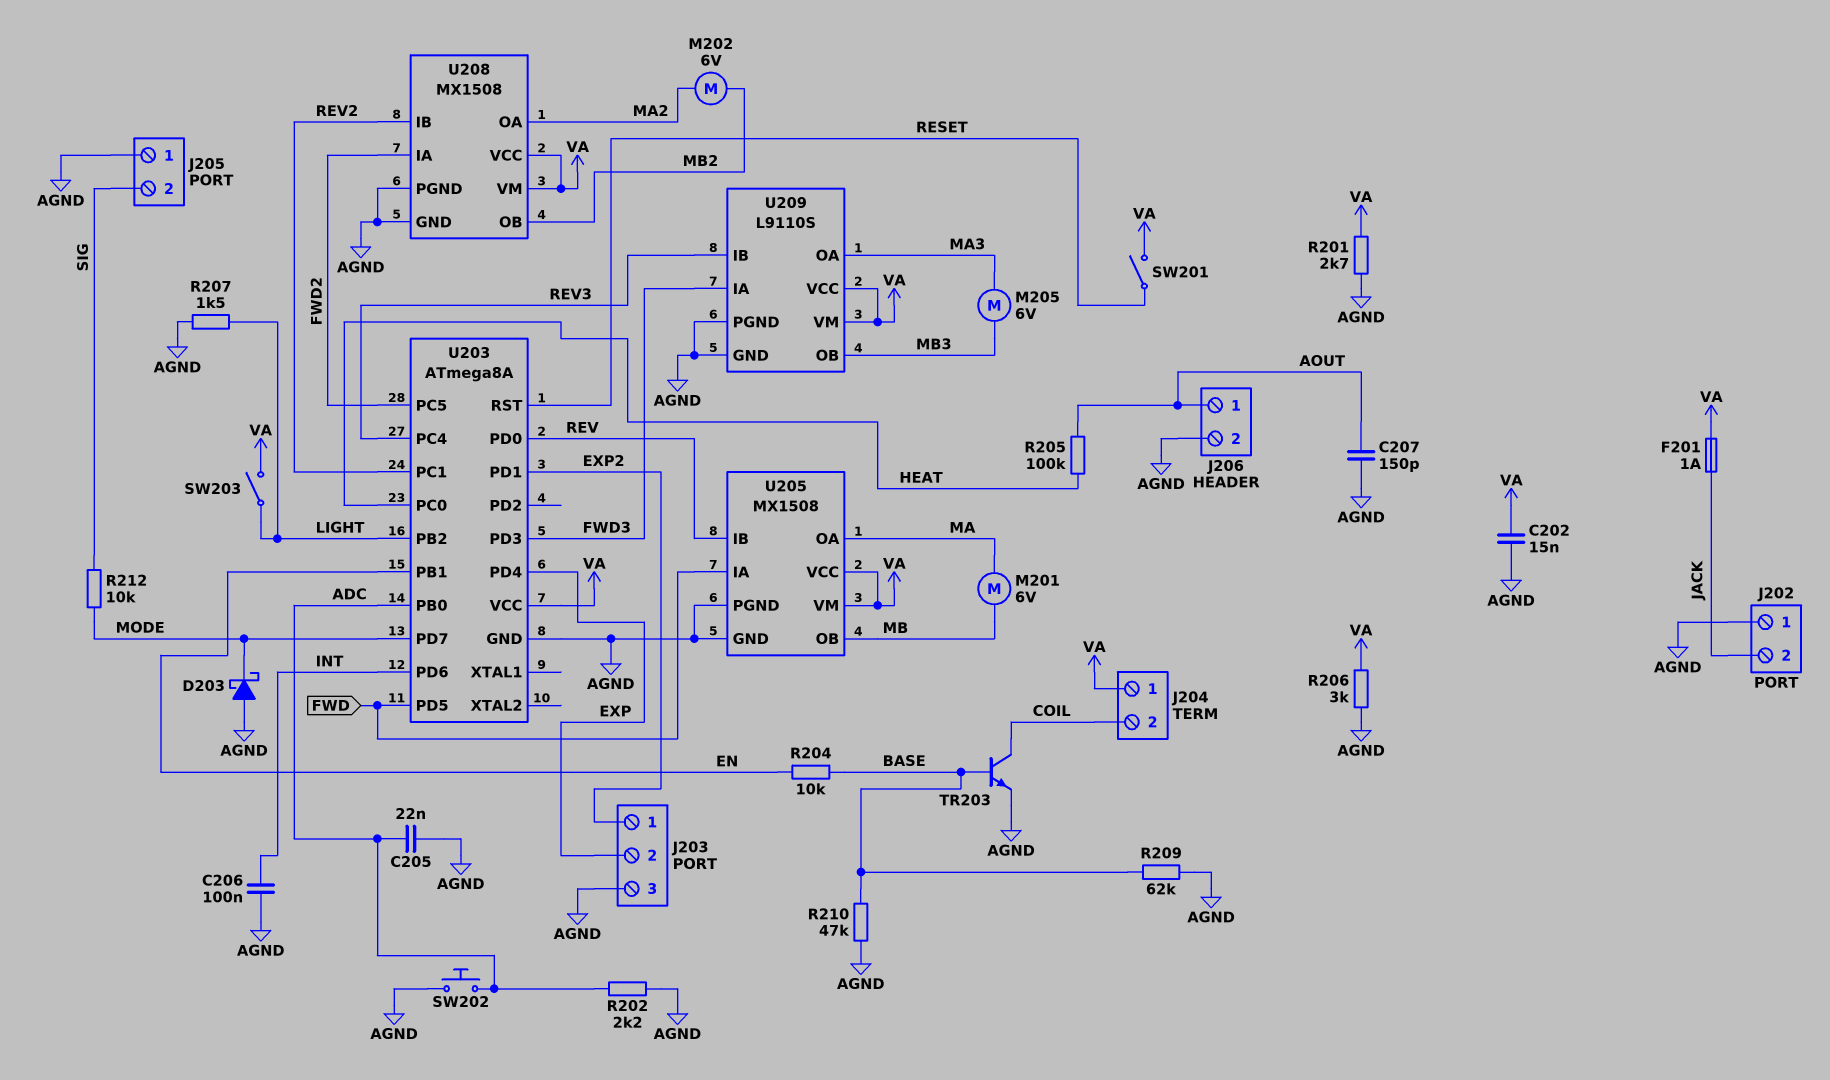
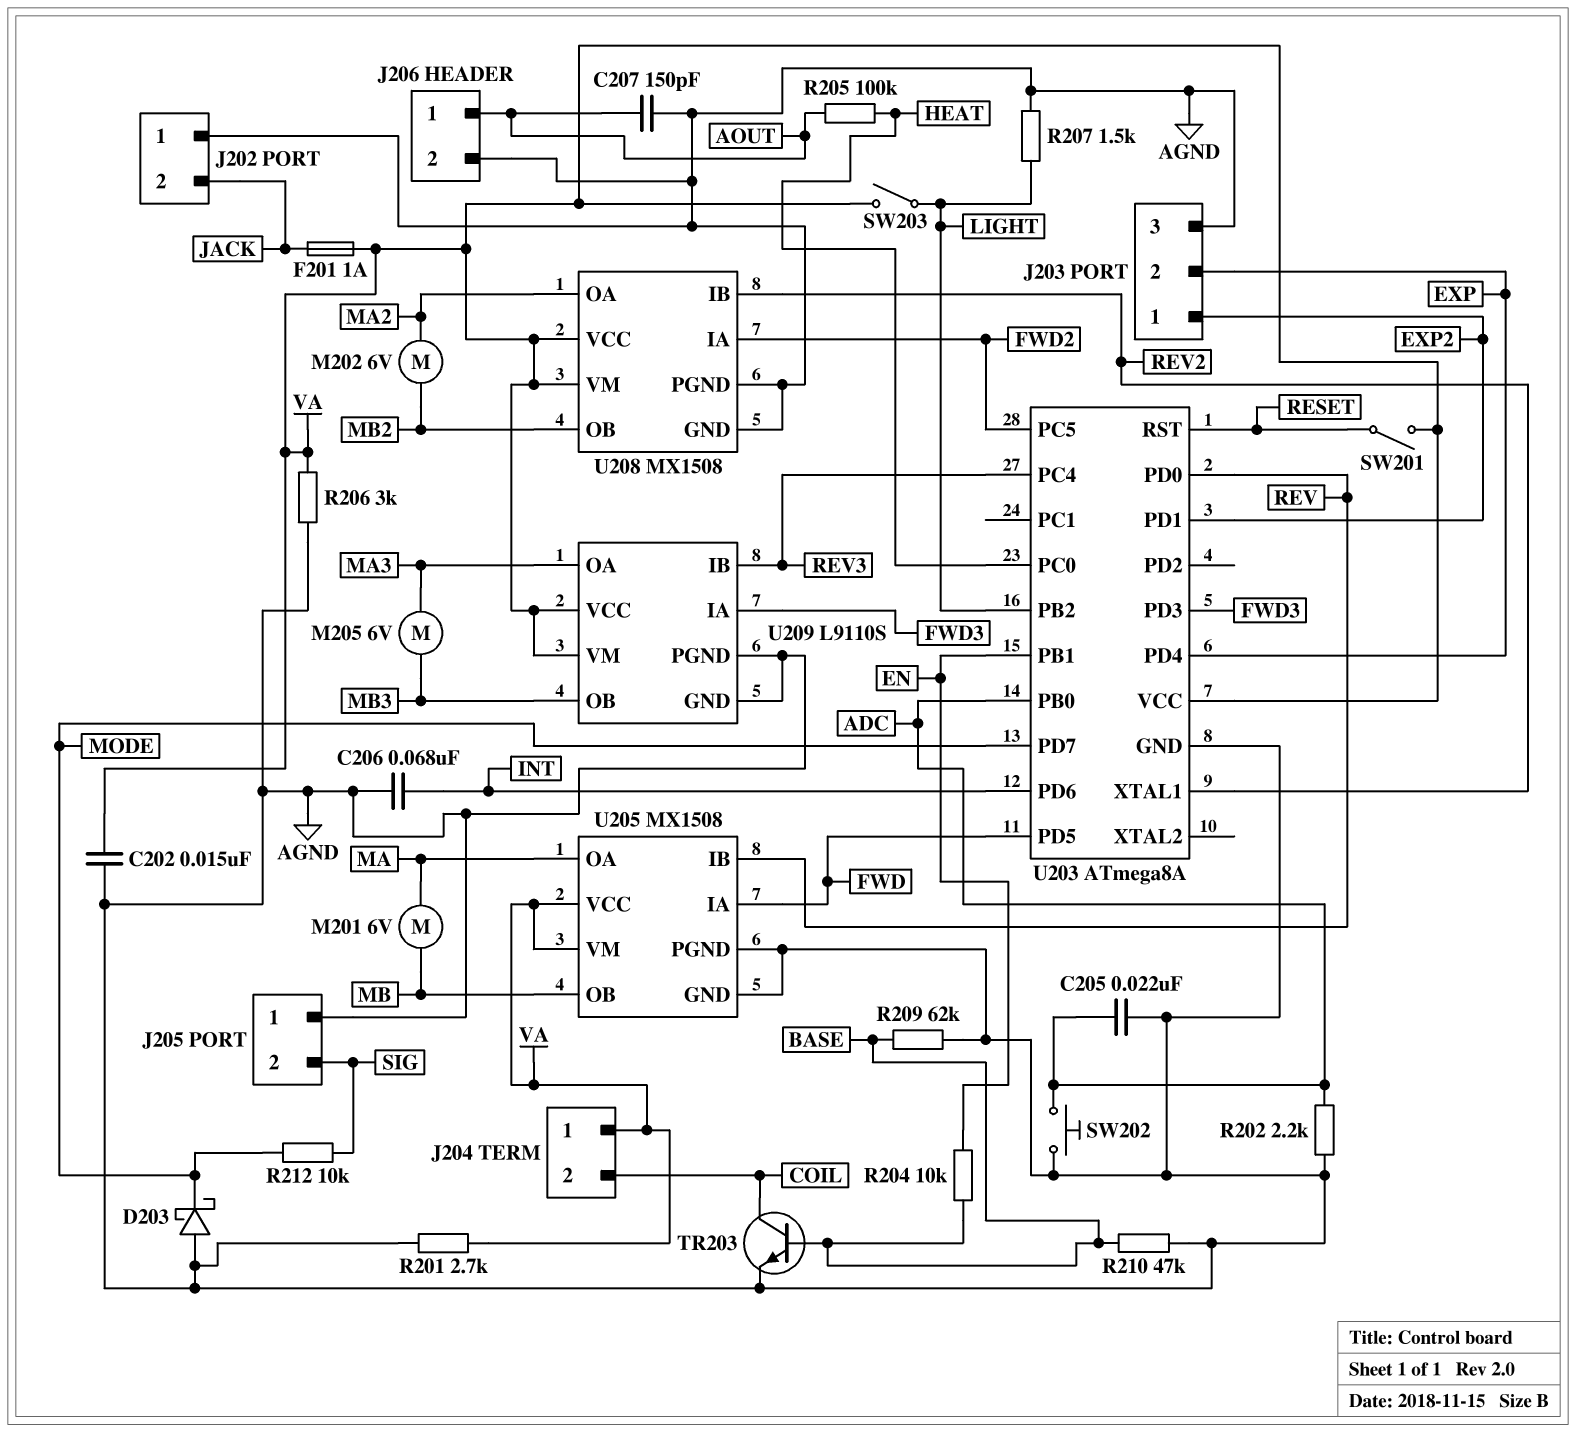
C206: 100nF (AGND, INT) -> 68nF (AGND, INT)
U203 pin PC1: REV2 -> none
U203 pin XTAL1: none -> REV2

